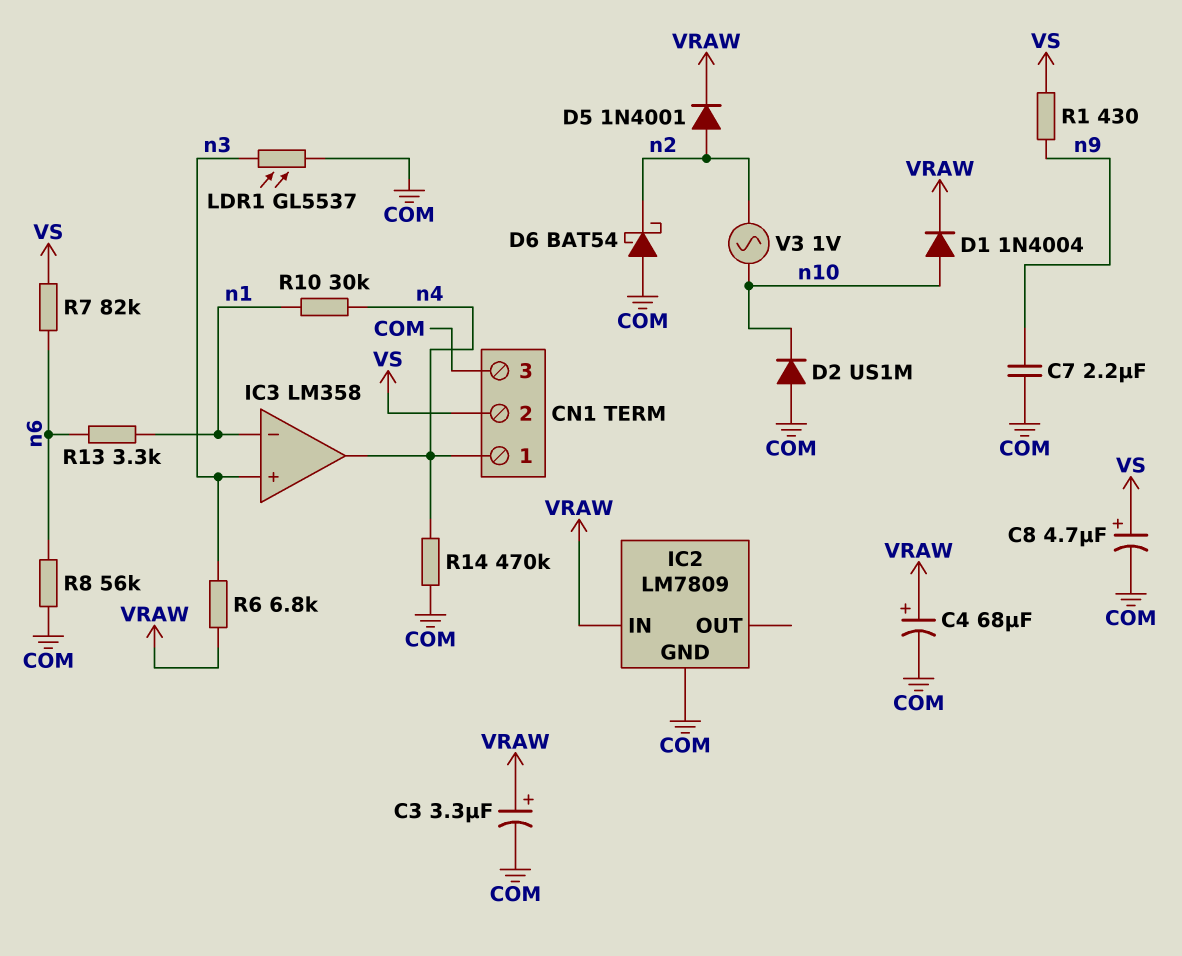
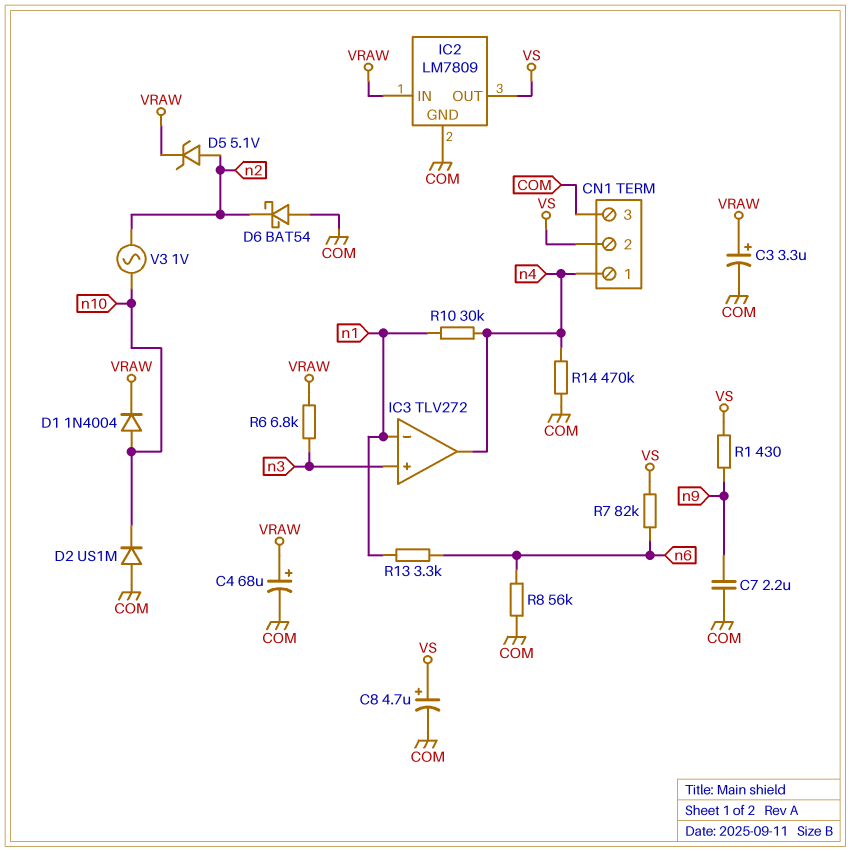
D5: diode 1N4001 (A n2, K VRAW) -> zener 5.1V (A n2, K VRAW)
IC2 pin OUT: none -> VS
IC3: LM358 -> TLV272
LDR1: GL5537 (COM, n3) -> none

